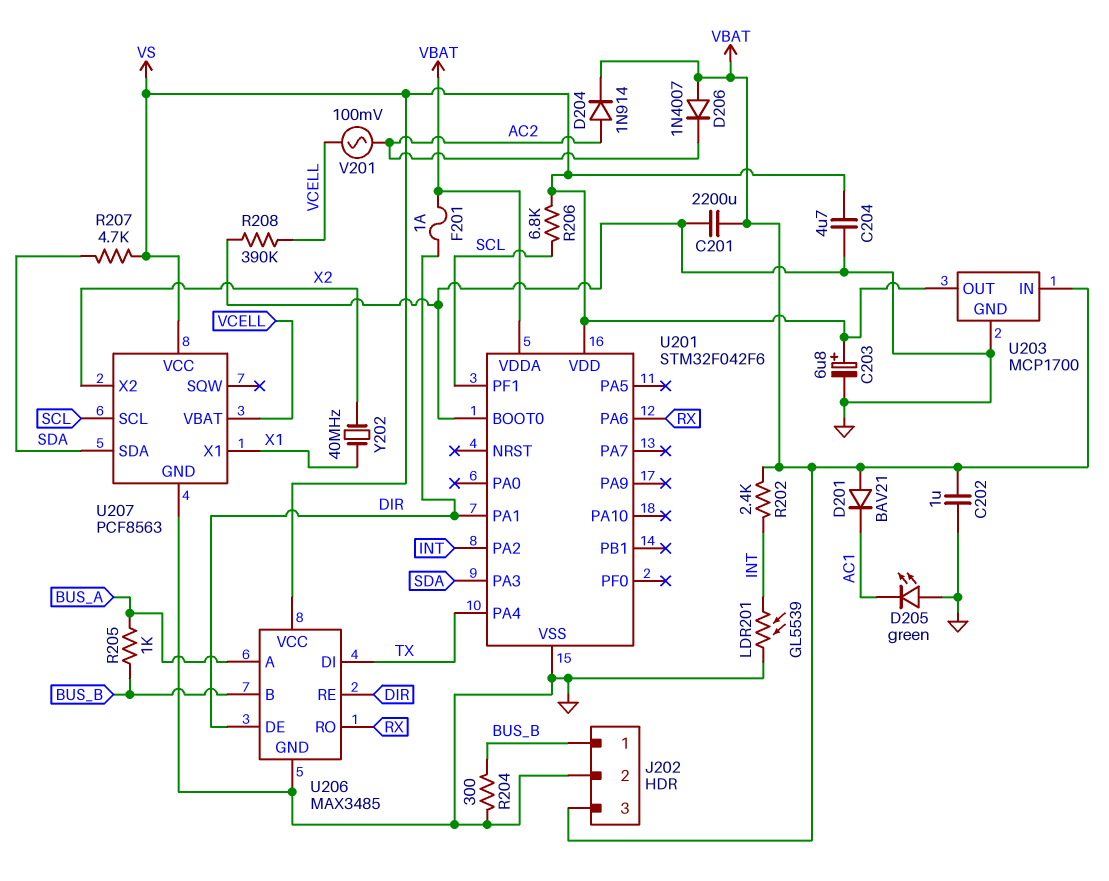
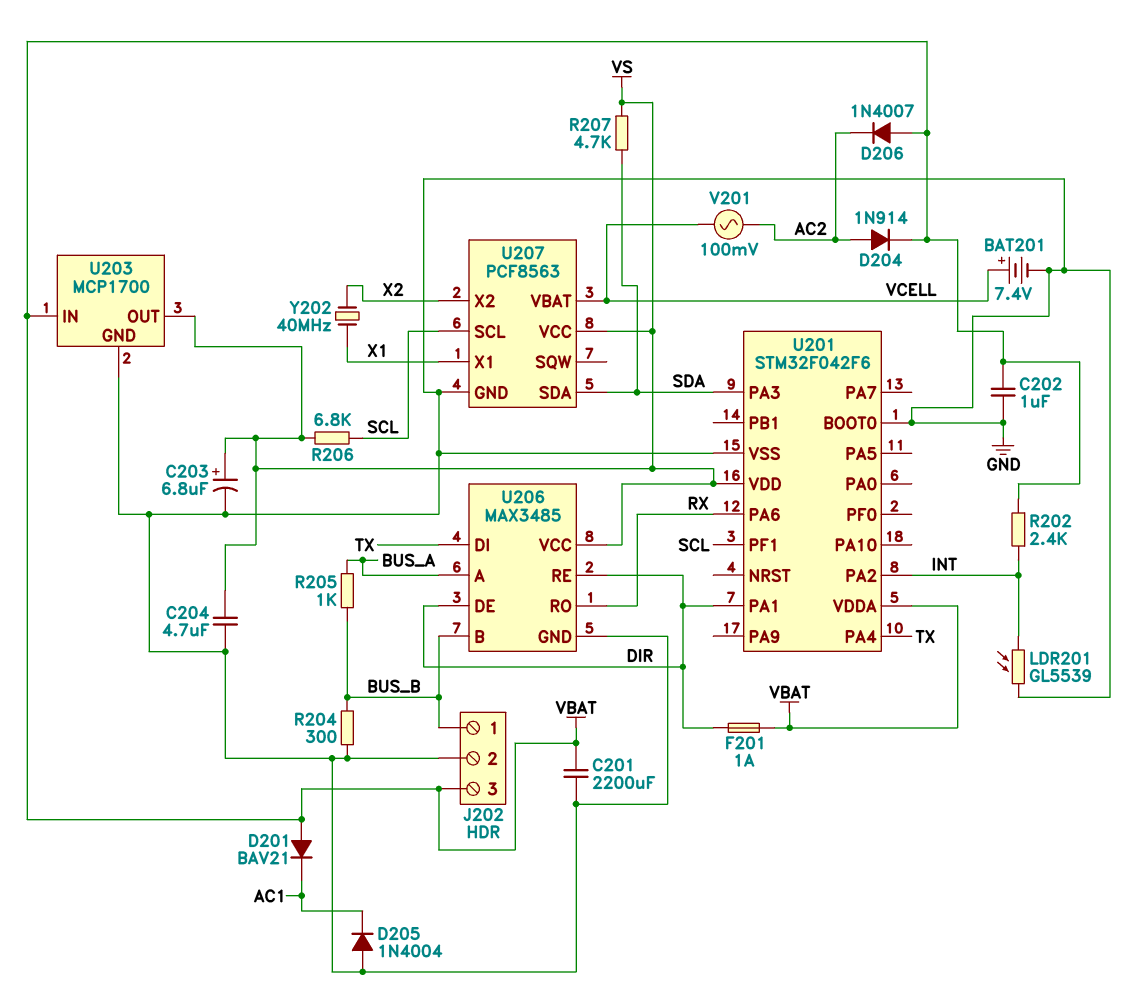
BAT201: none -> 7.4V (plus VCELL, minus GND)
D205: LED green (A GND, K AC1) -> diode 1N4004 (A GND, K AC1)
R208: 390k (GND, VCELL) -> none

